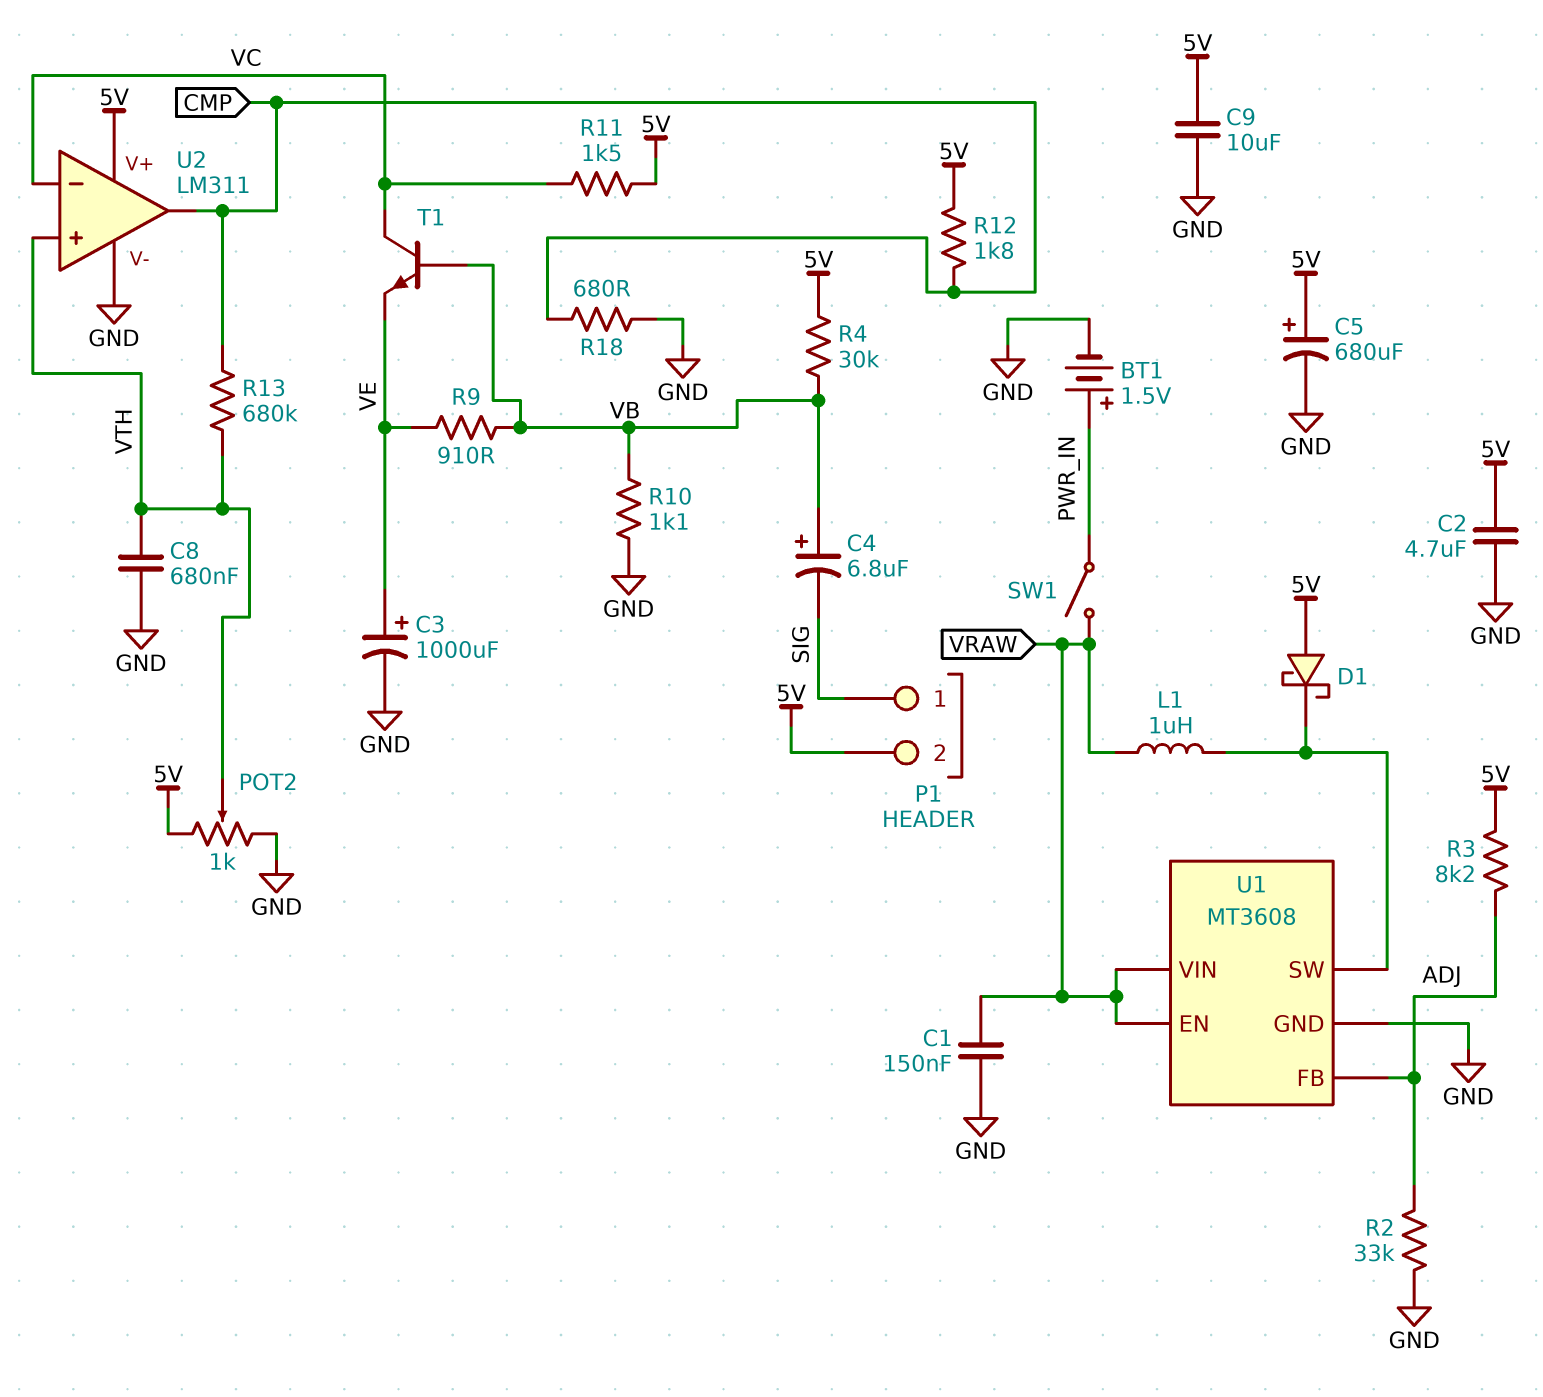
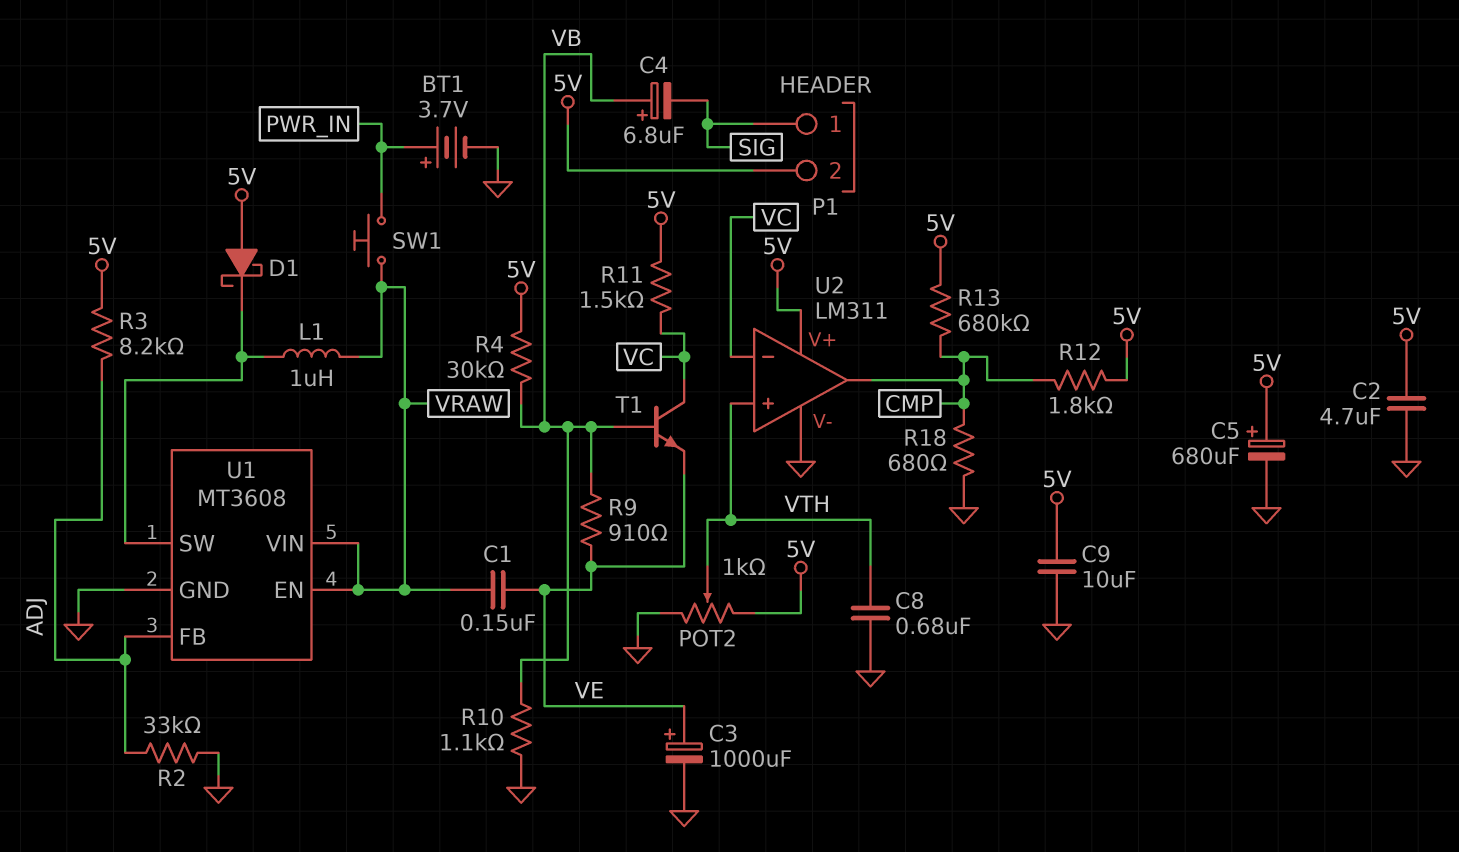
BT1: 1.5V (plus PWR_IN, minus GND) -> 3.7V (plus PWR_IN, minus GND)
C1: 150nF (GND, VRAW) -> 150nF (VE, VRAW)
R13: 680k (CMP, VTH) -> 680k (5V, CMP)
SW1: switch (PWR_IN, VRAW) -> button (PWR_IN, VRAW)

